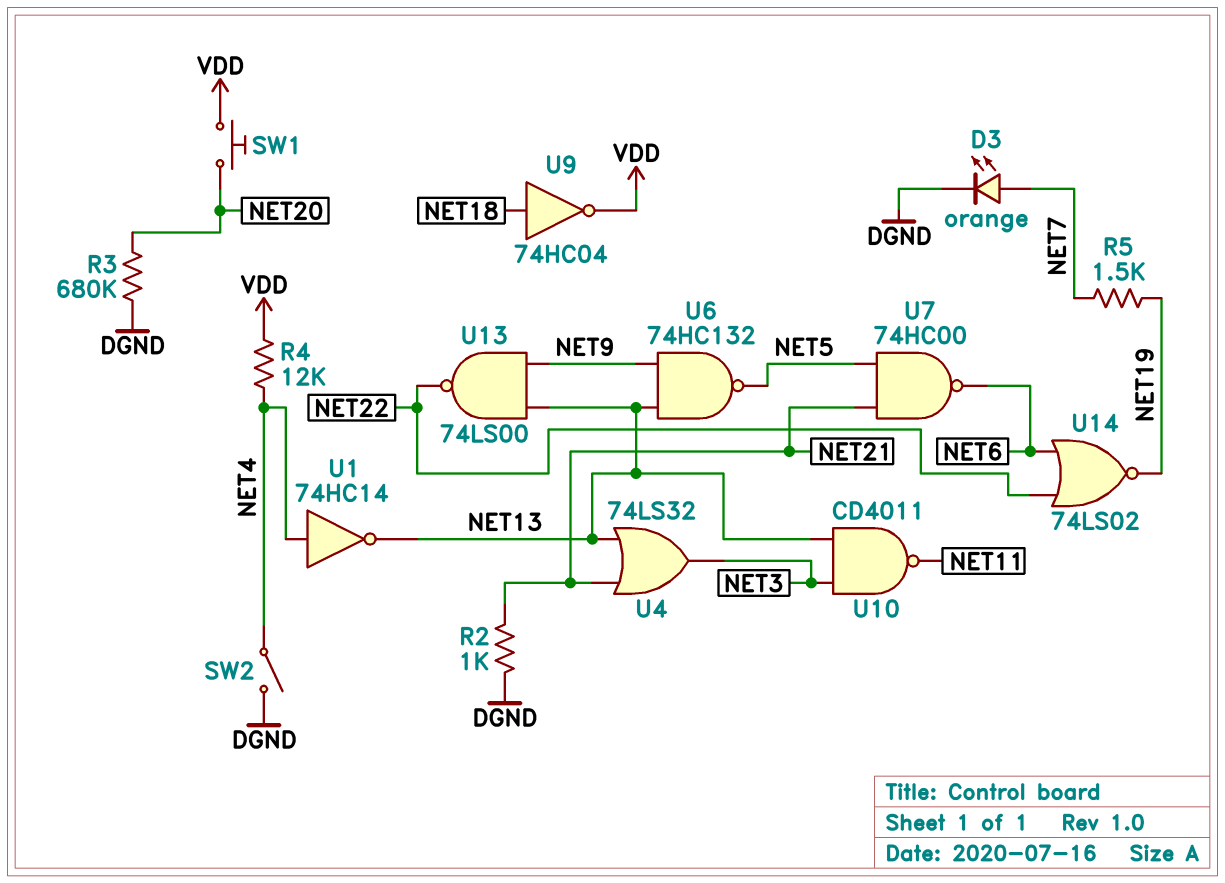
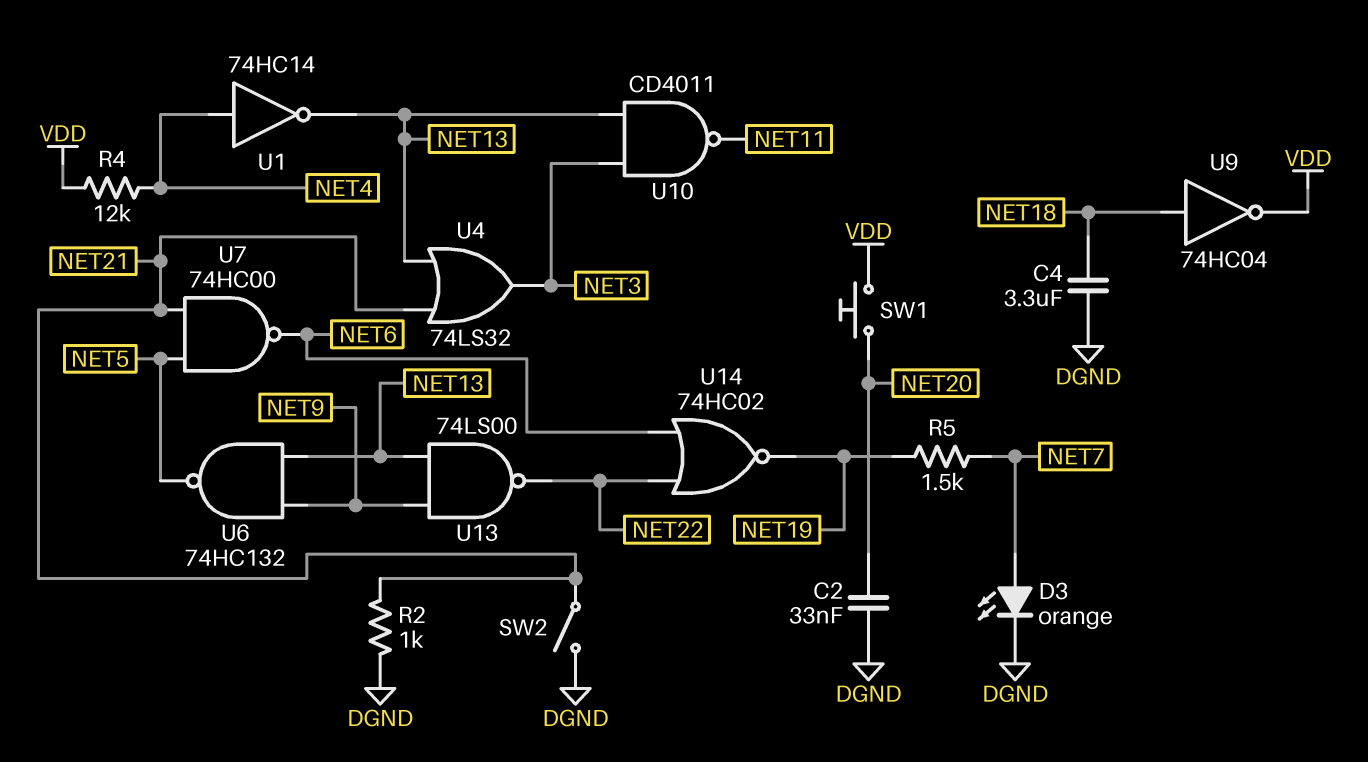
C2: none -> 33nF (DGND, NET20)
C4: none -> 3.3uF (DGND, NET18)
R3: 680k (DGND, NET20) -> none
SW2: switch (DGND, NET4) -> switch (DGND, NET21)
U14: NOR 74LS02 (in NET6, in NET22, out NET19) -> NOR 74HC02 (in NET6, in NET22, out NET19)

